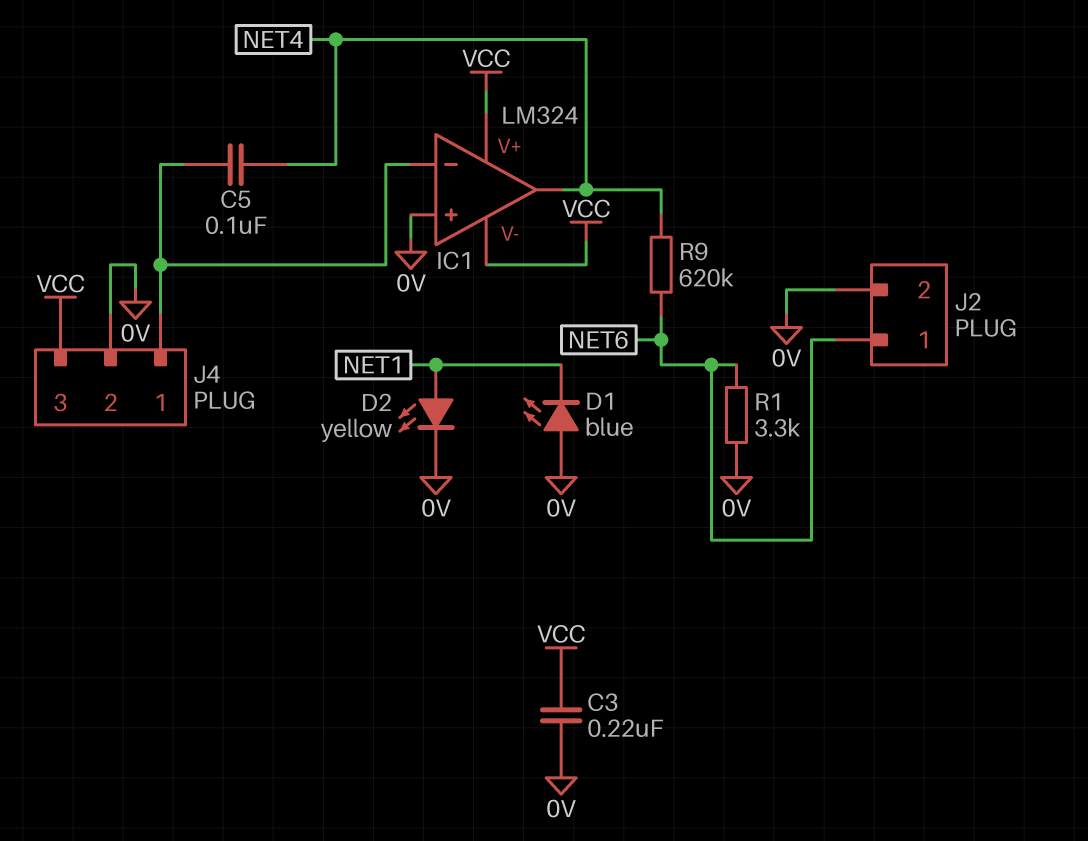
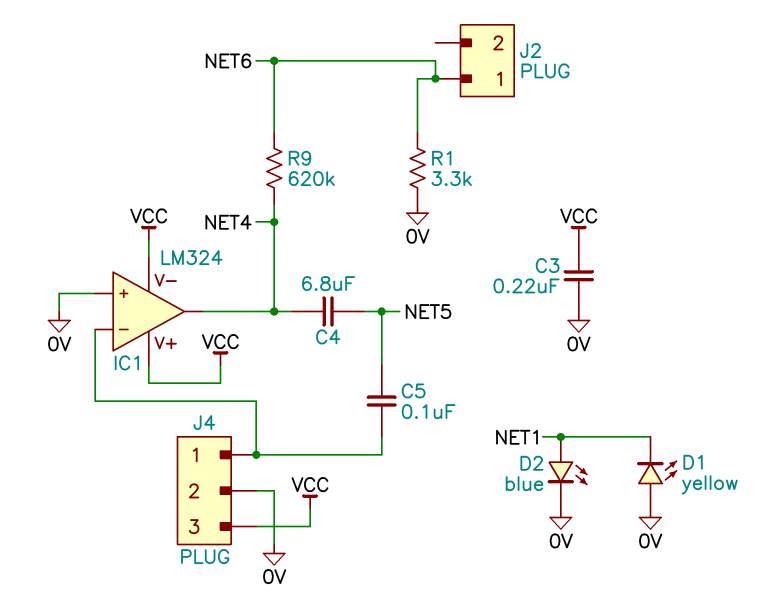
C4: none -> 6.8uF (NET4, NET5)
C5: 100nF (IC1/in-, NET4) -> 100nF (IC1/in-, NET5)
D1: LED blue (A 0V, K NET1) -> LED yellow (A 0V, K NET1)
D2: LED yellow (A NET1, K 0V) -> LED blue (A NET1, K 0V)
J2 pin 2: 0V -> none

